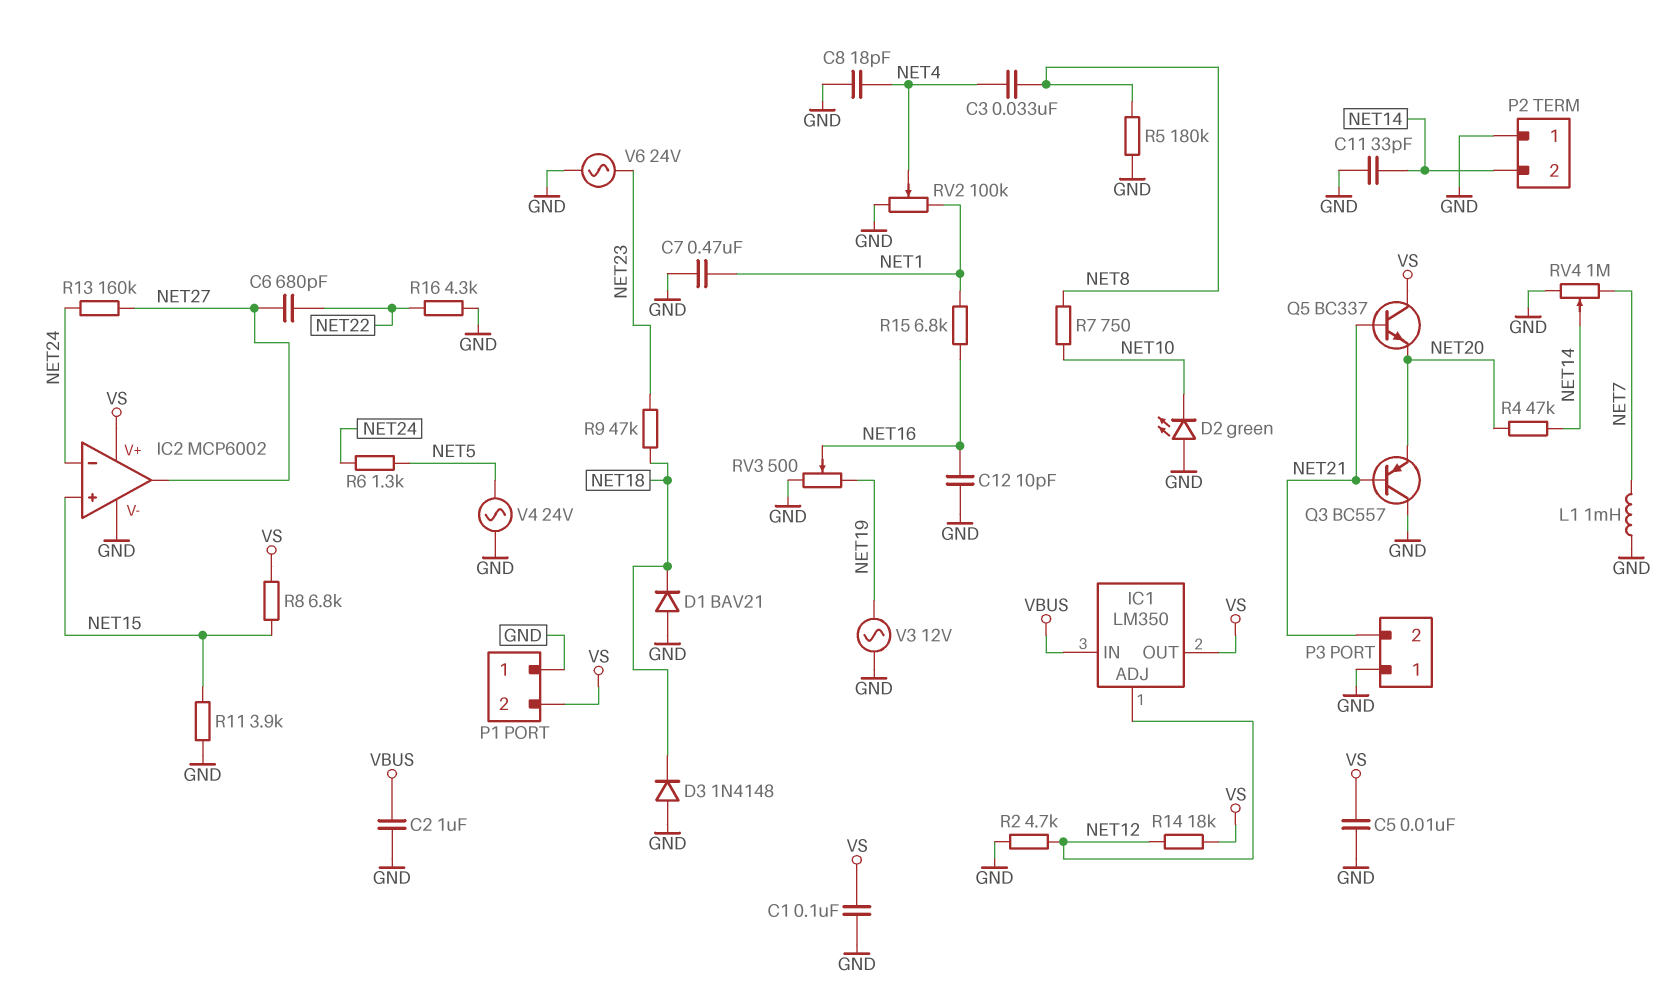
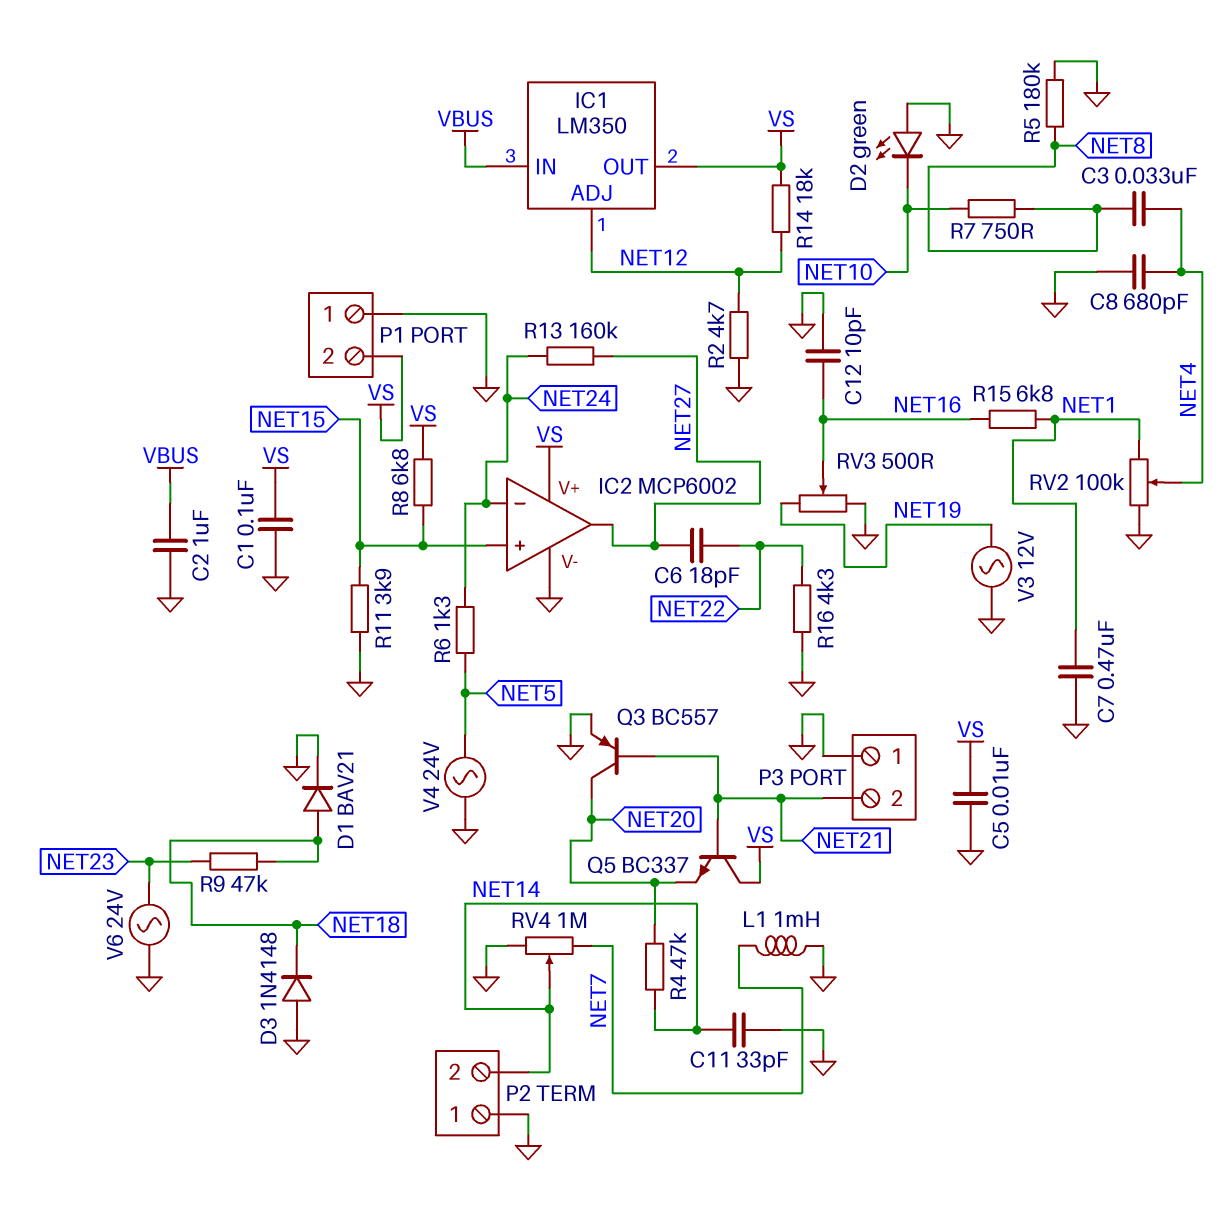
C6: 680pF (NET22, NET27) -> 18pF (NET22, NET27)
C8: 18pF (GND, NET4) -> 680pF (GND, NET4)
D1: diode BAV21 (A GND, K NET18) -> diode BAV21 (A NET18, K GND)
Q3: PNP BC557 (B NET21, C GND, E NET20) -> PNP BC557 (B NET21, C NET20, E GND)

